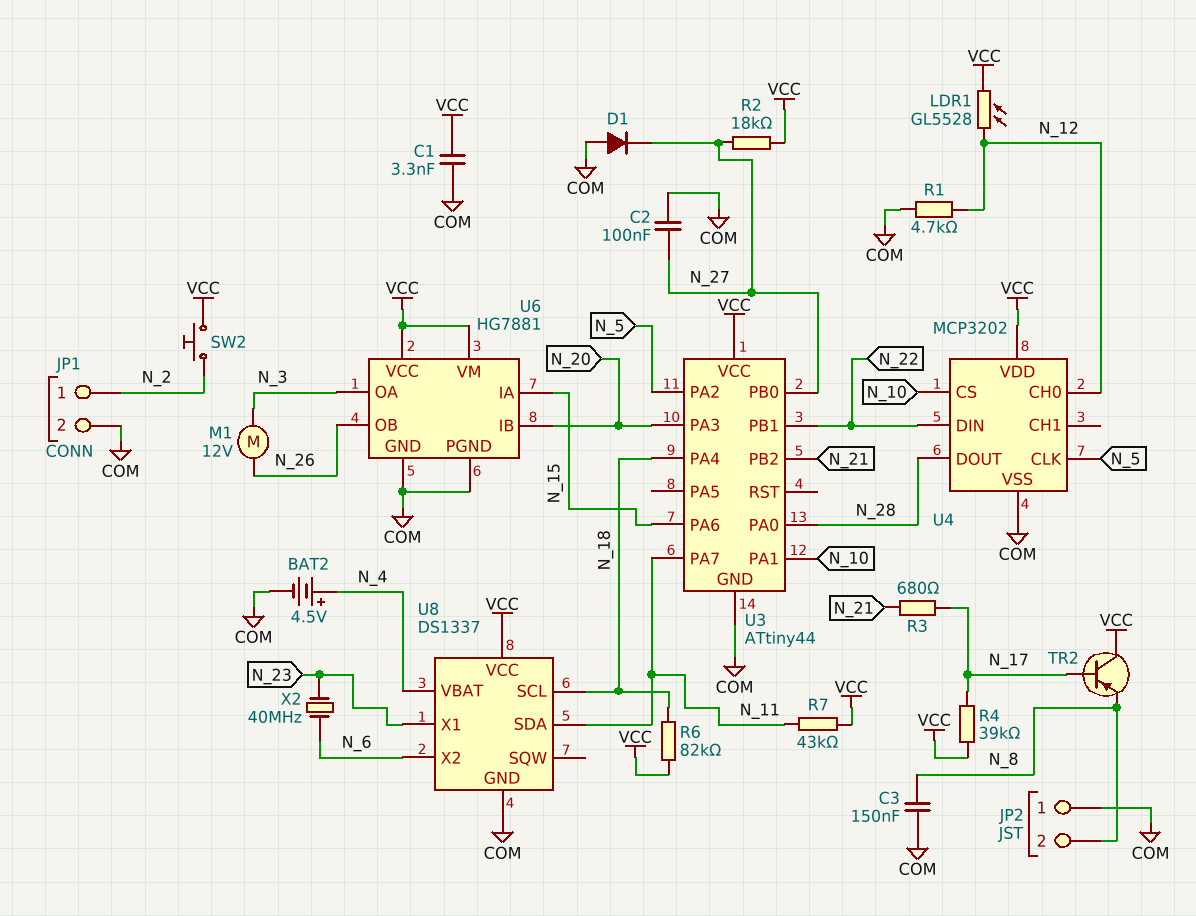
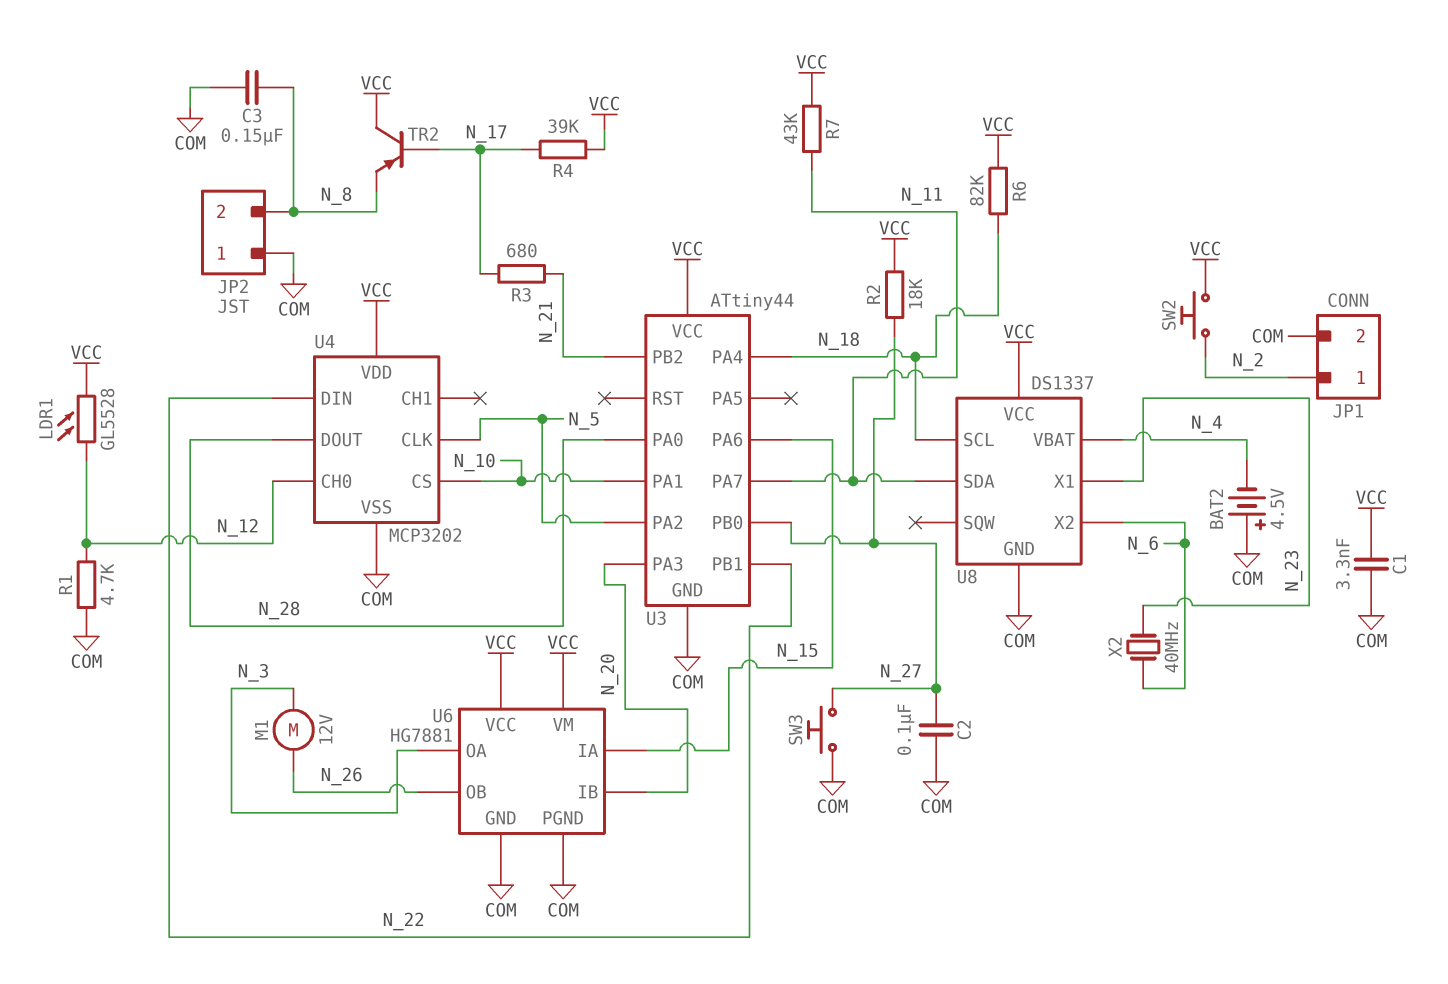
BAT2: 4.5V (plus N_4, minus COM) -> 4.5V (plus COM, minus N_4)
D1: diode (A COM, K N_27) -> none
SW3: none -> button (COM, N_27)

